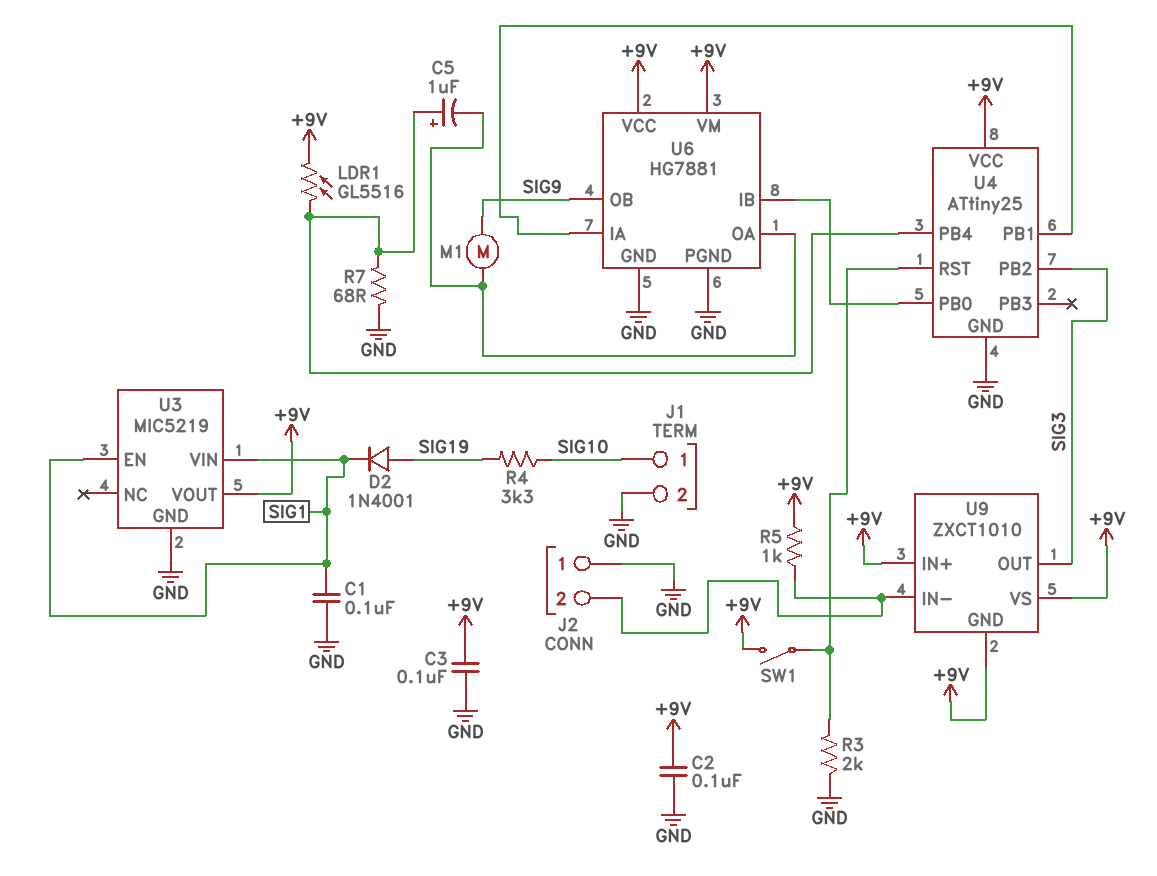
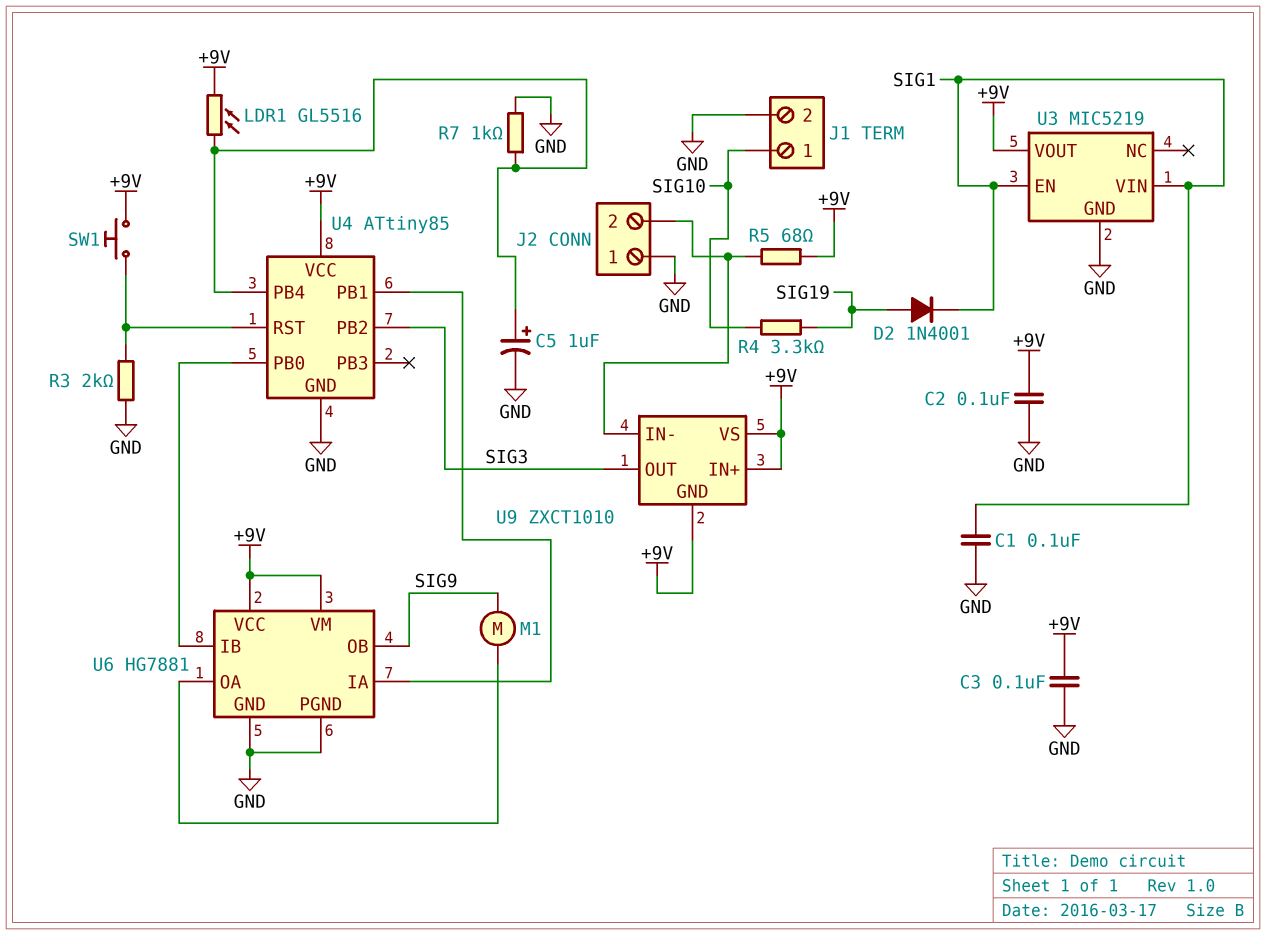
C5: 1uF (plus U4/PB4, minus U6/OA) -> 1uF (plus U4/PB4, minus GND)
R5: 1k (+9V, J2/2) -> 68 (+9V, J2/2)
R7: 68 (GND, U4/PB4) -> 1k (GND, U4/PB4)
SW1: switch (+9V, U4/RST) -> button (+9V, U4/RST)
U4: ATtiny25 -> ATtiny85

